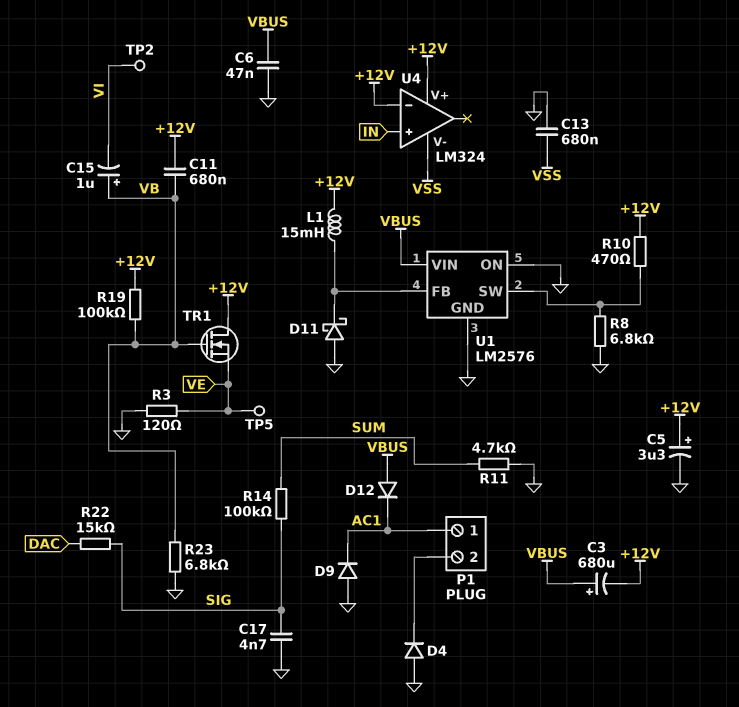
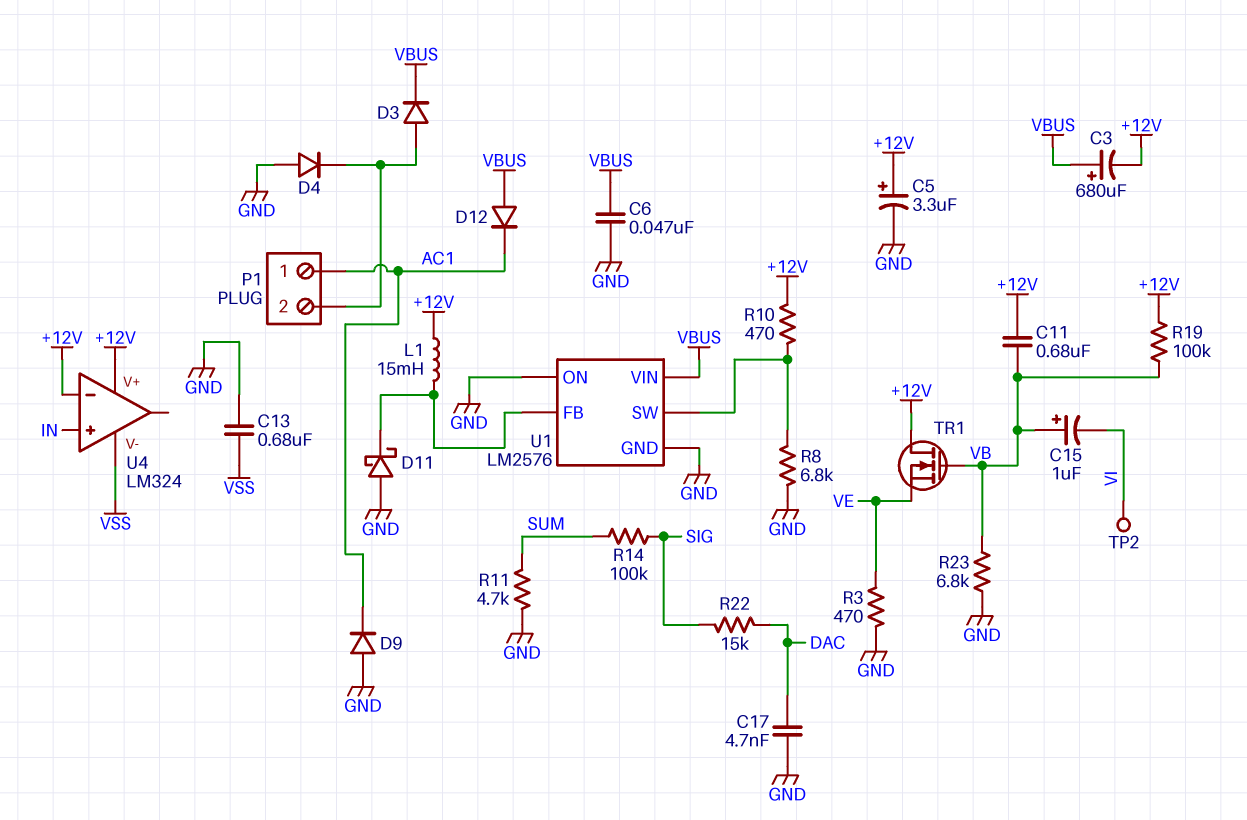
C17: 4.7nF (GND, SIG) -> 4.7nF (DAC, GND)
D3: none -> diode (A P1/2, K VBUS)
R3: 120 (GND, VE) -> 470 (GND, VE)
TP5: test point (VE) -> none

